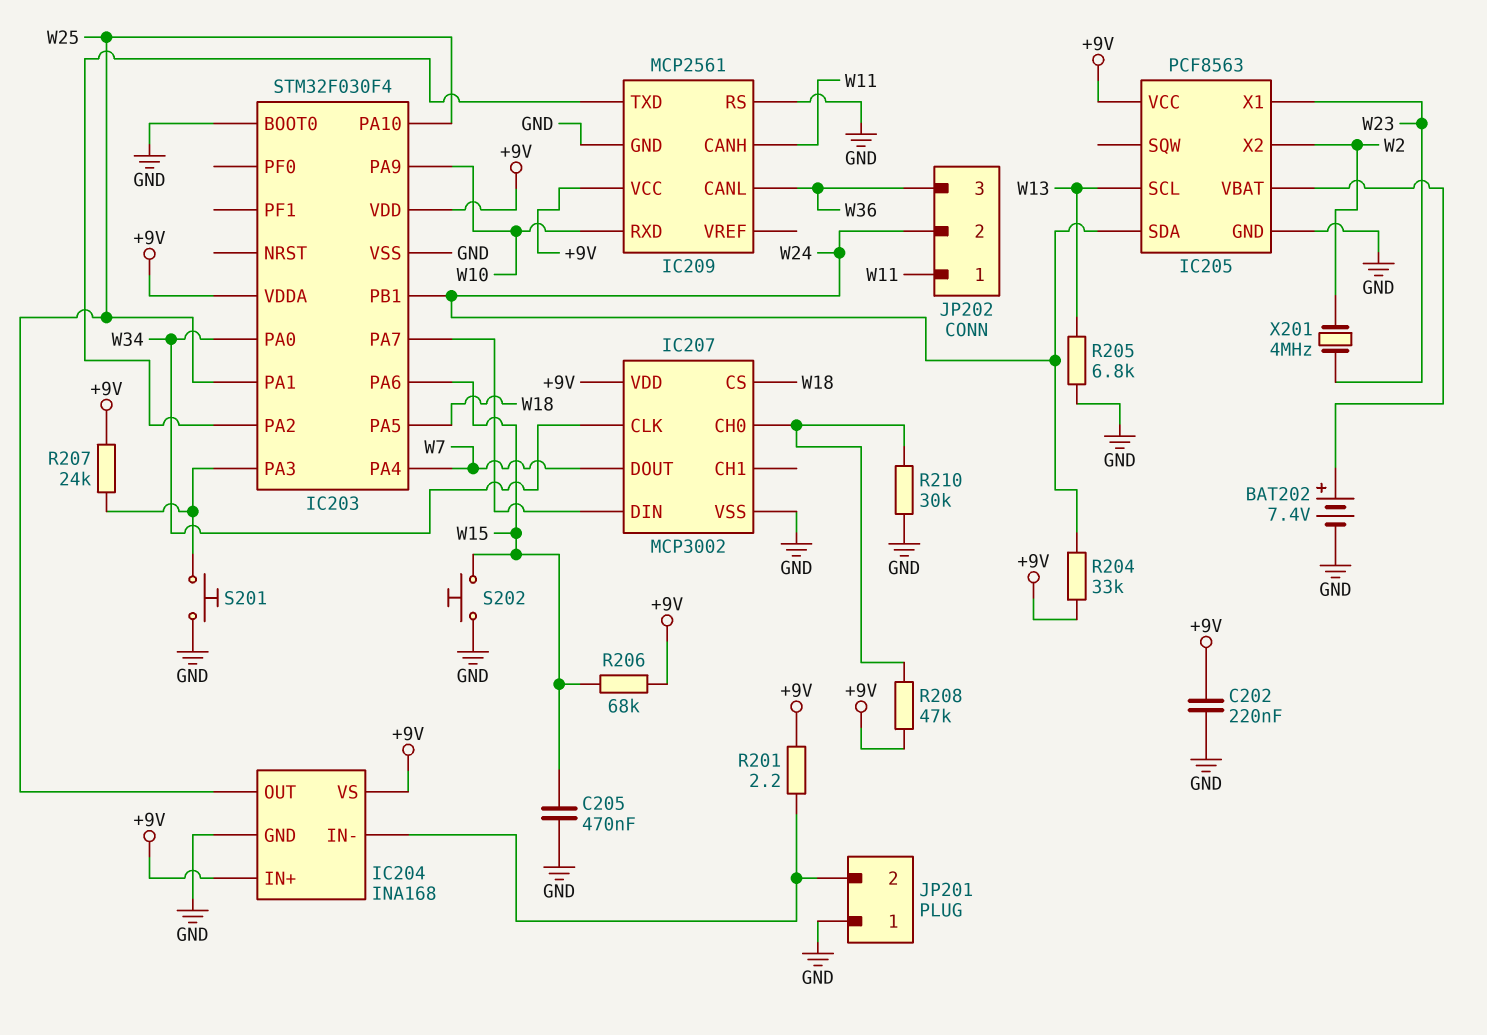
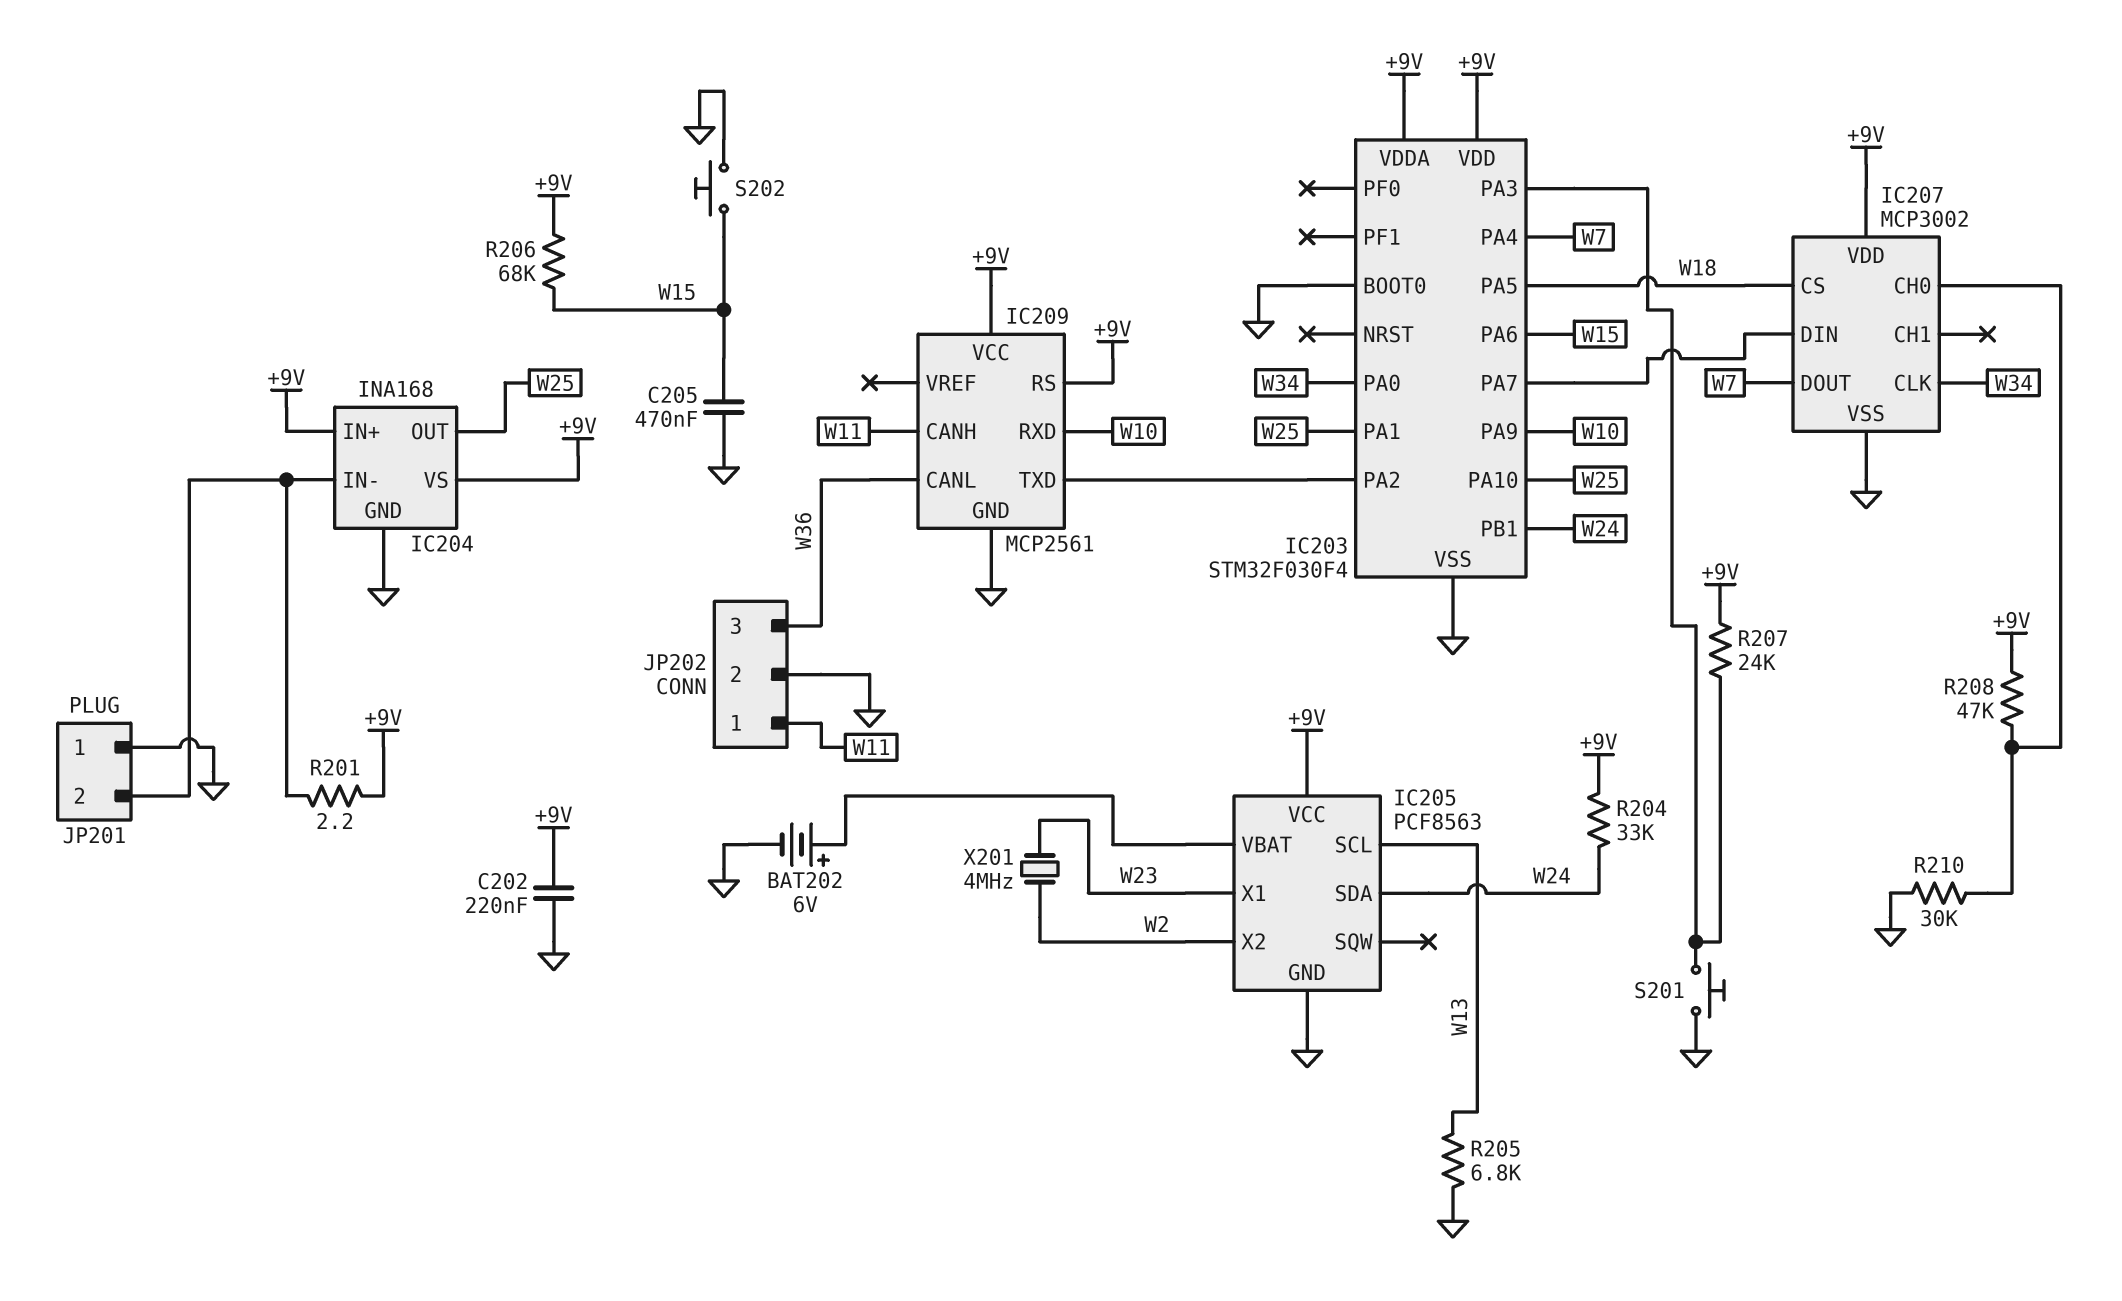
BAT202: 7.4V (plus IC205/VBAT, minus GND) -> 6V (plus IC205/VBAT, minus GND)
IC209 pin RS: GND -> +9V
JP202 pin 2: W24 -> GND

